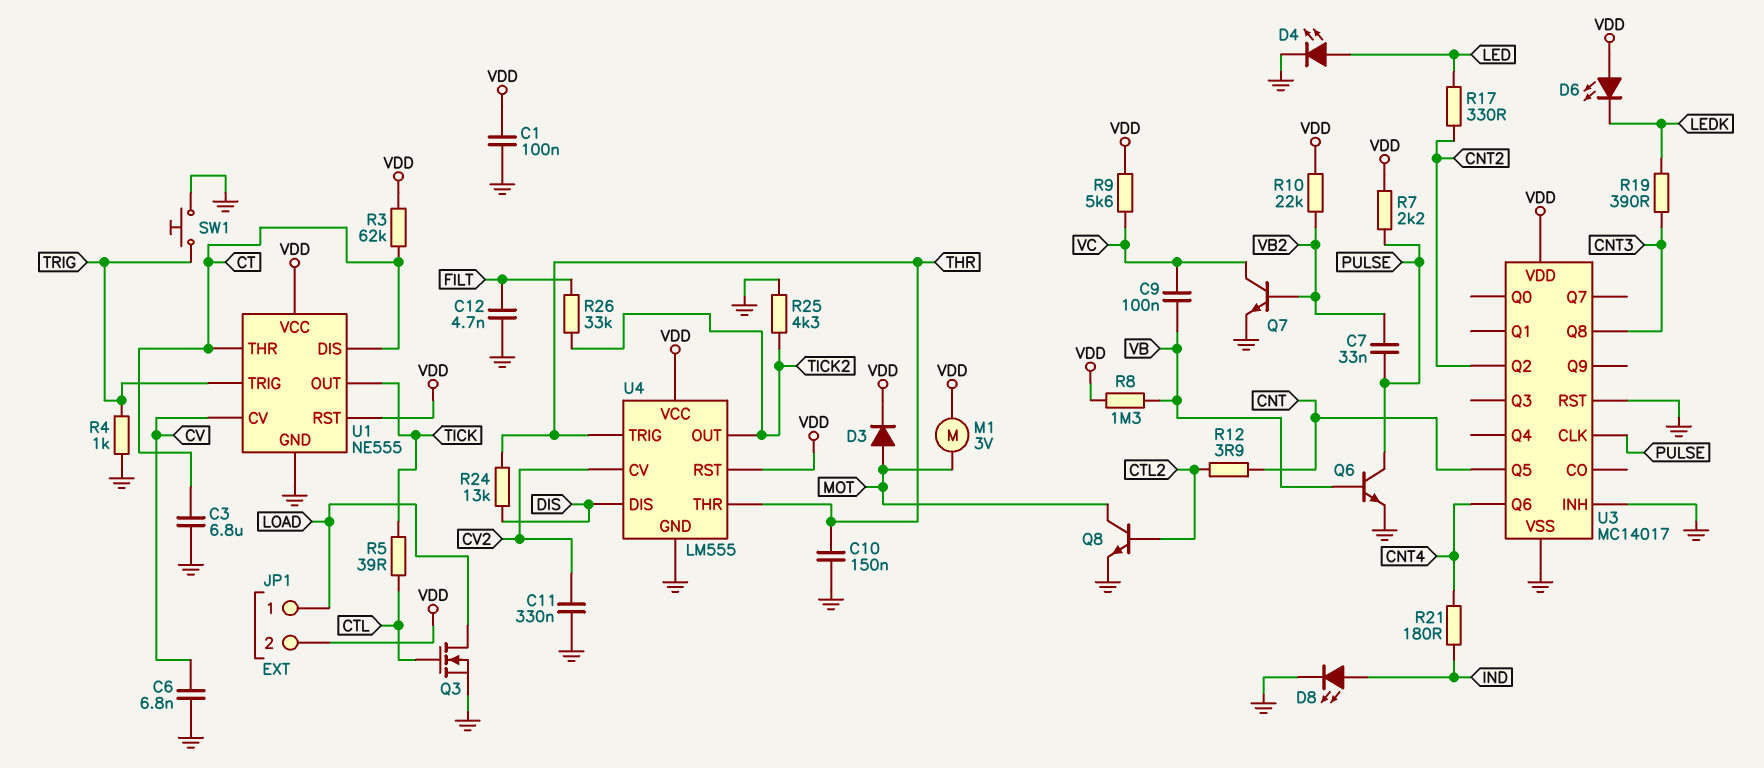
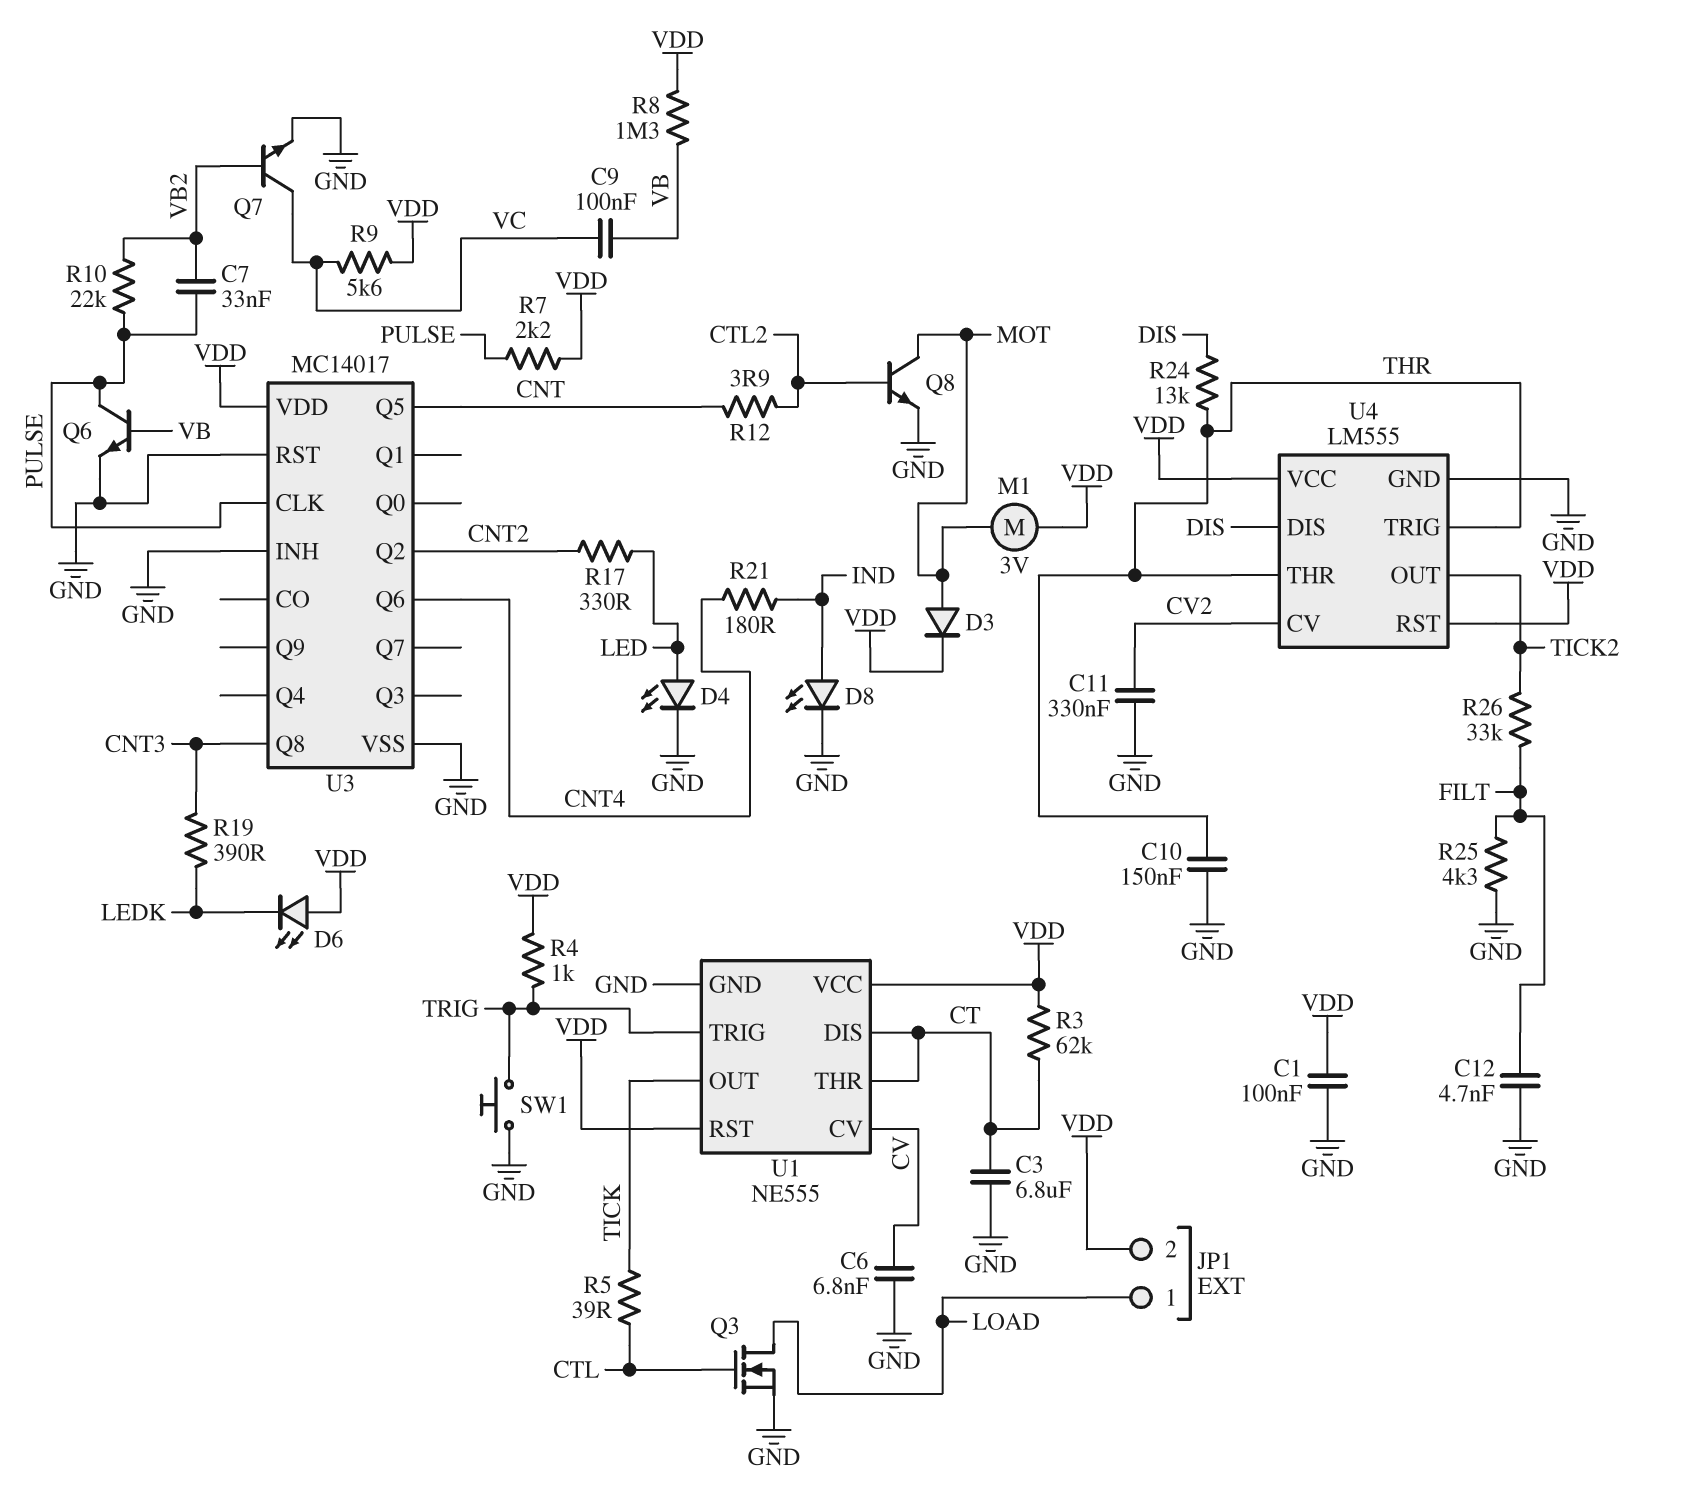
R4: 1k (GND, TRIG) -> 1k (TRIG, VDD)
R10: 22k (VB2, VDD) -> 22k (PULSE, VB2)
R25: 4.3k (GND, TICK2) -> 4.3k (FILT, GND)

